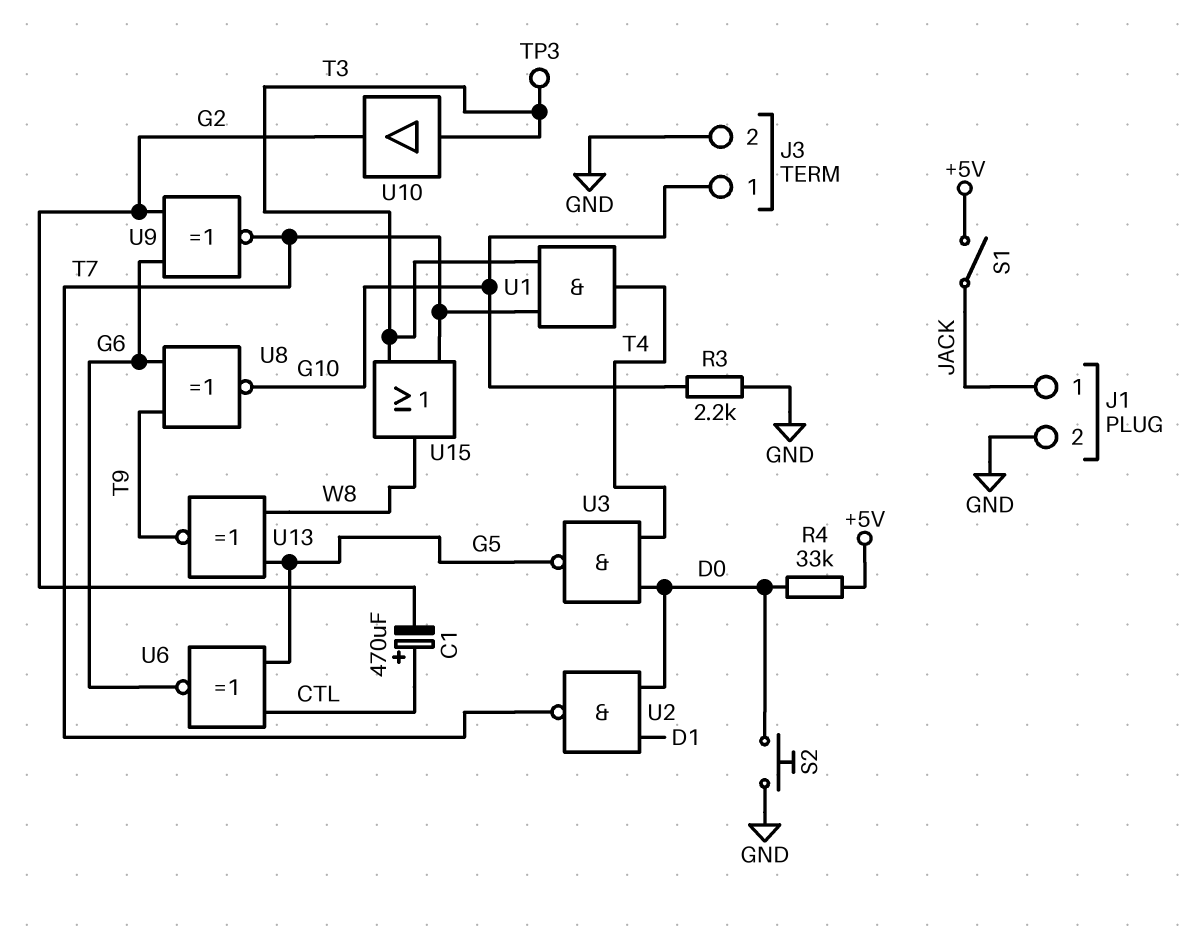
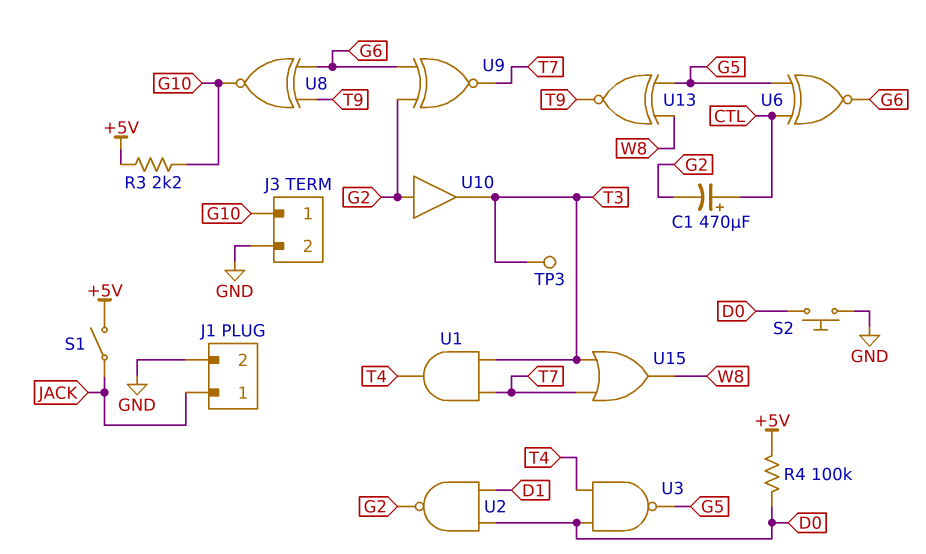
R3: 2.2k (G10, GND) -> 2.2k (+5V, G10)
R4: 33k (+5V, D0) -> 100k (+5V, D0)
U2: NAND (in D0, in D1, out T7) -> NAND (in D0, in D1, out G2)
U10: buffer (in T3, out G2) -> buffer (in G2, out T3)

